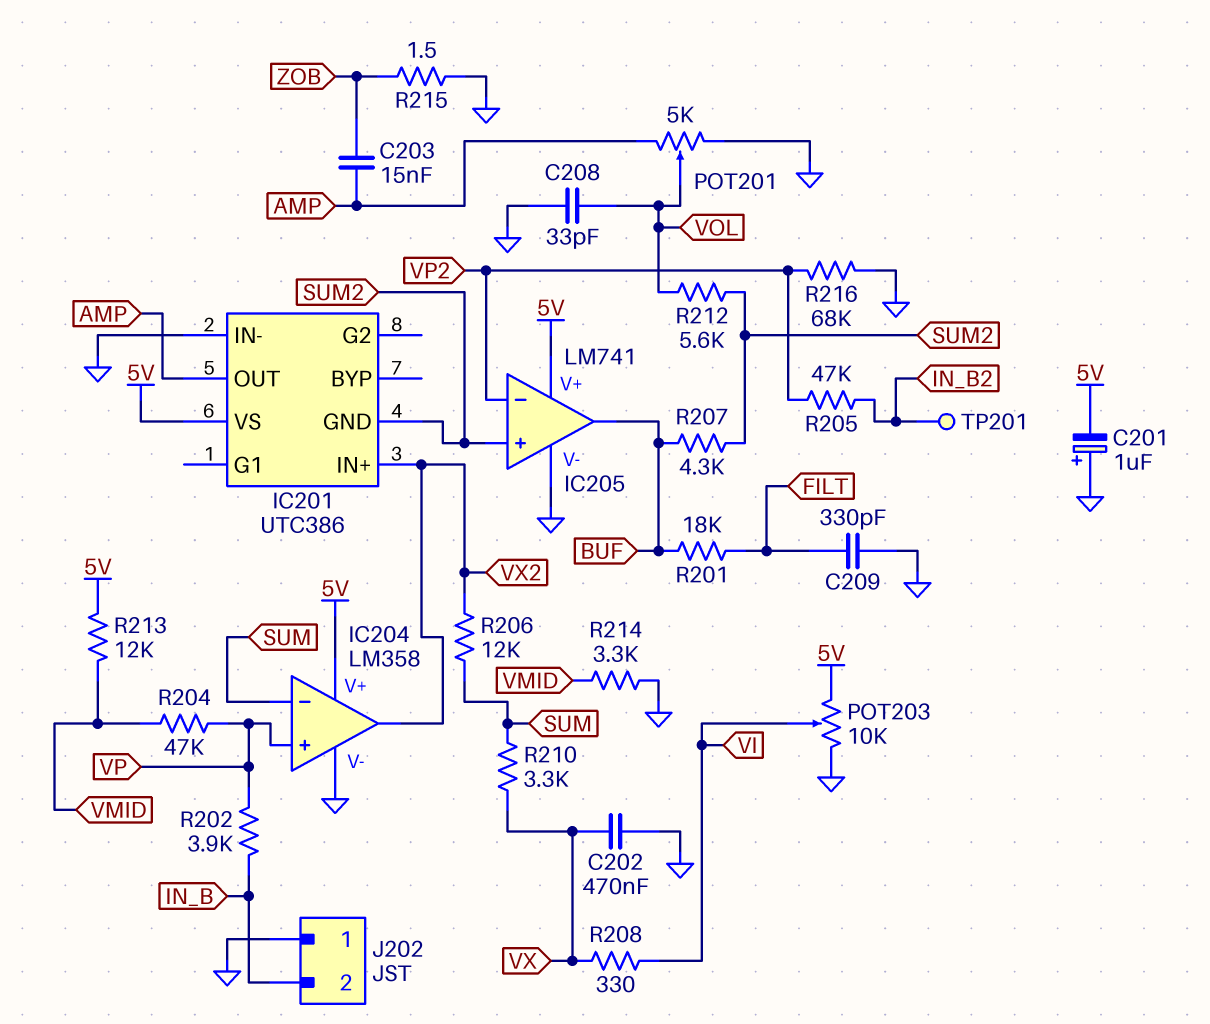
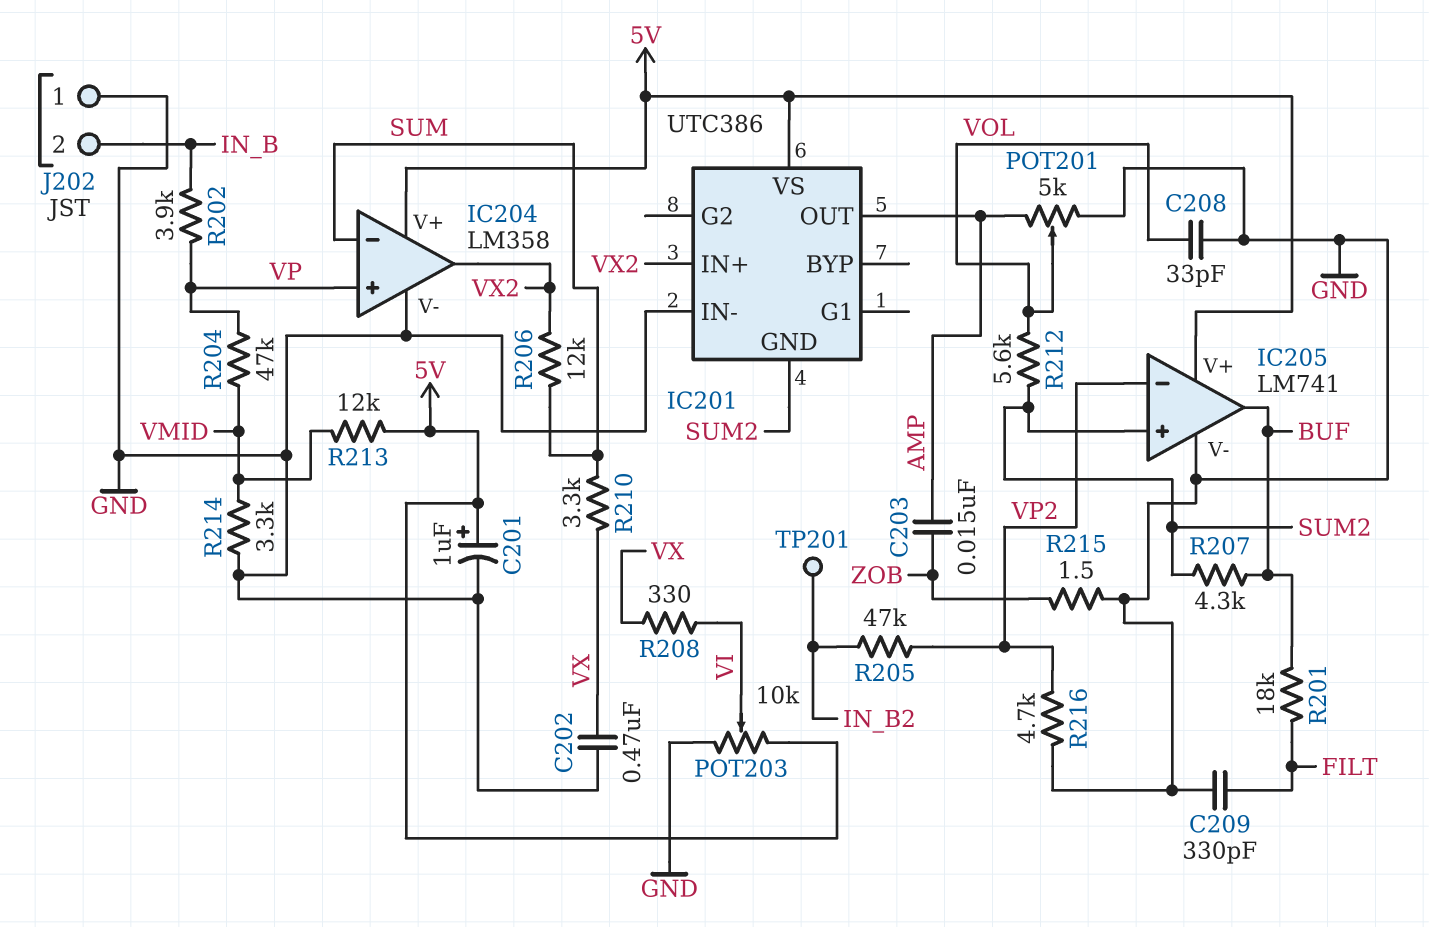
C201: 1uF (plus GND, minus 5V) -> 1uF (plus 5V, minus GND)
R216: 68k (GND, VP2) -> 4.7k (GND, VP2)

